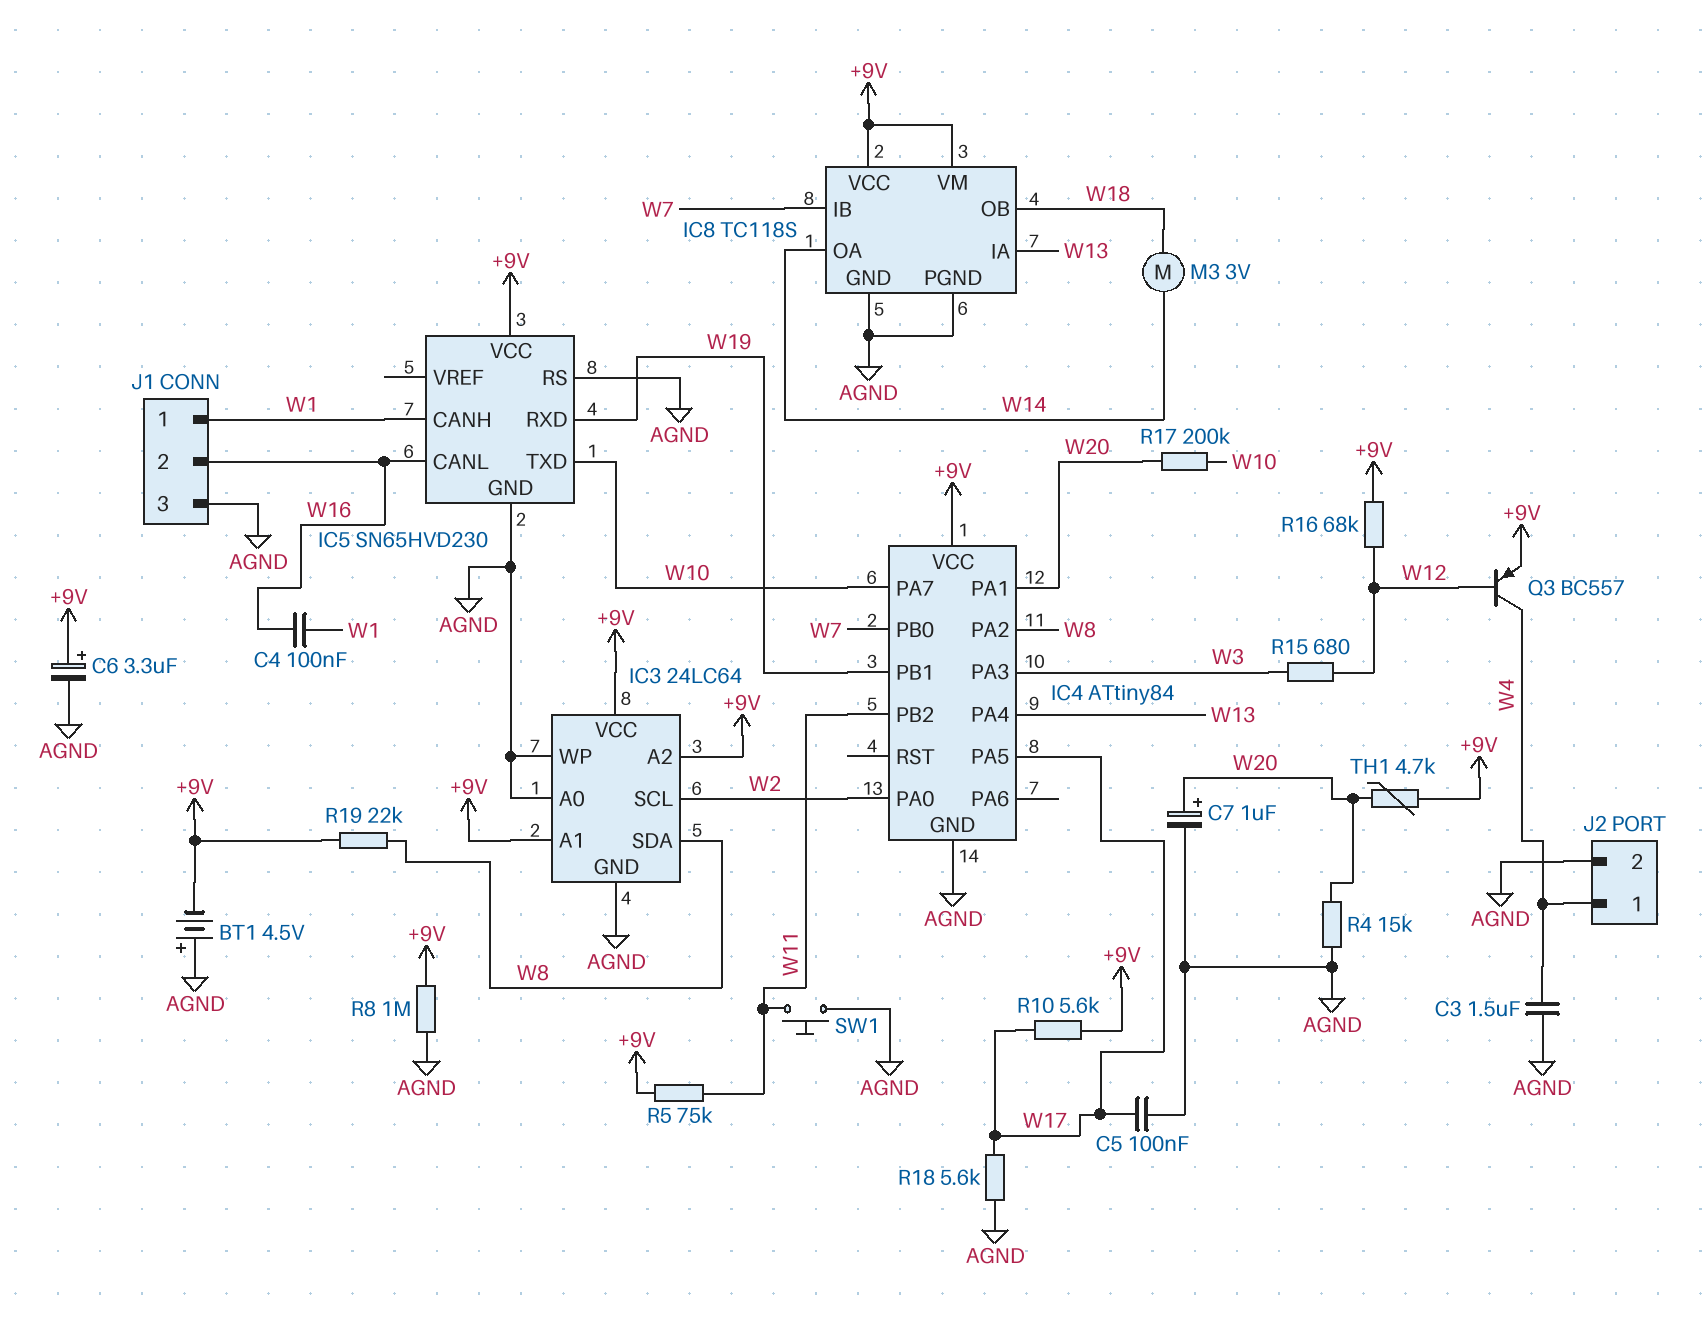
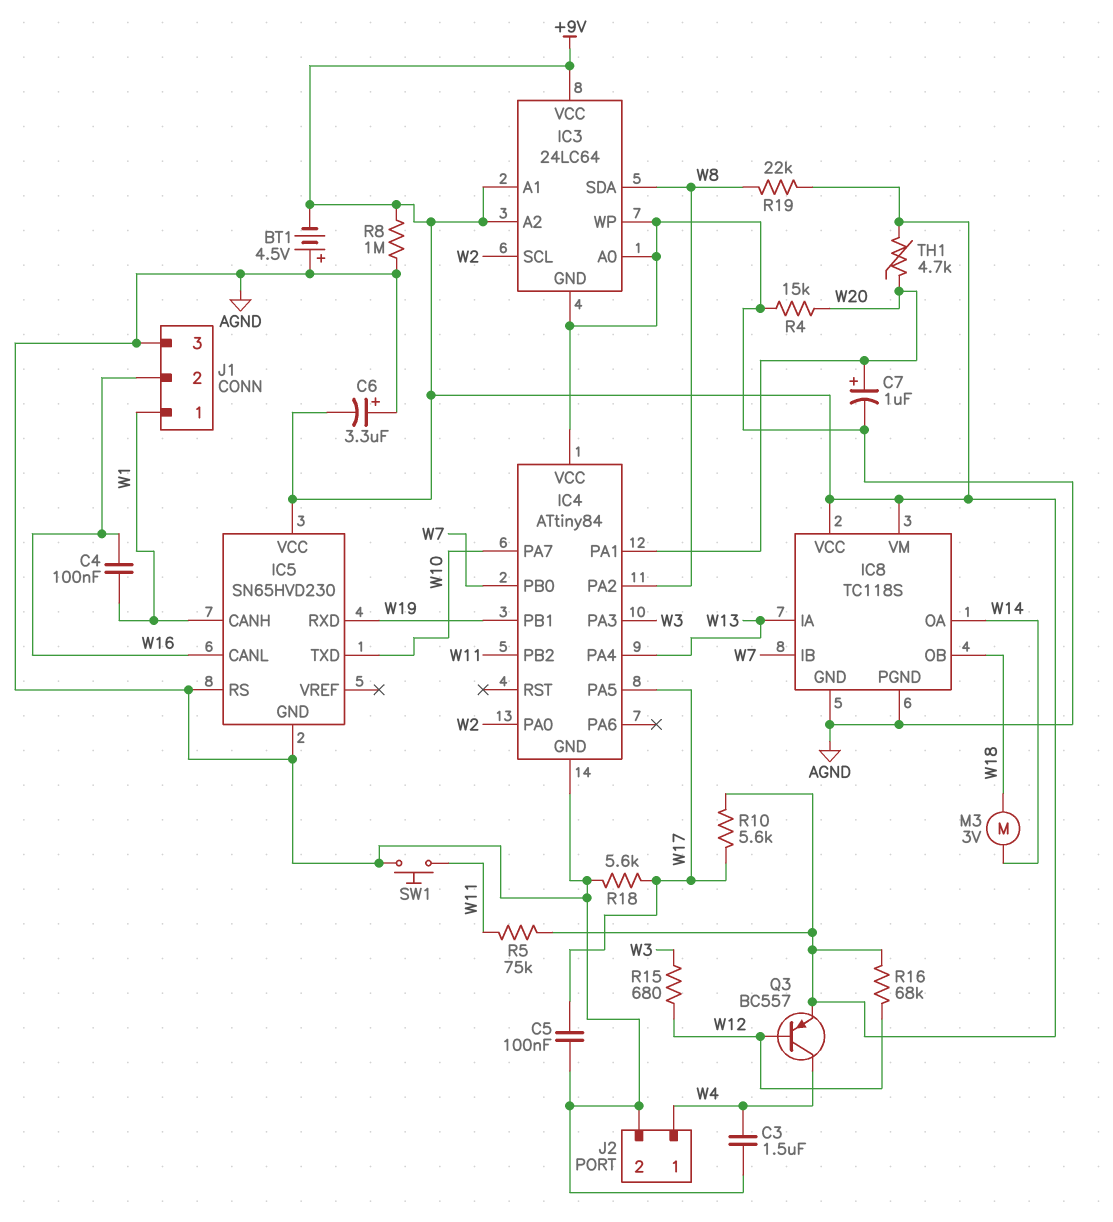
C6: 3.3uF (plus +9V, minus AGND) -> 3.3uF (plus AGND, minus +9V)
IC4 pin VCC: +9V -> AGND
R17: 200k (W10, W20) -> none

